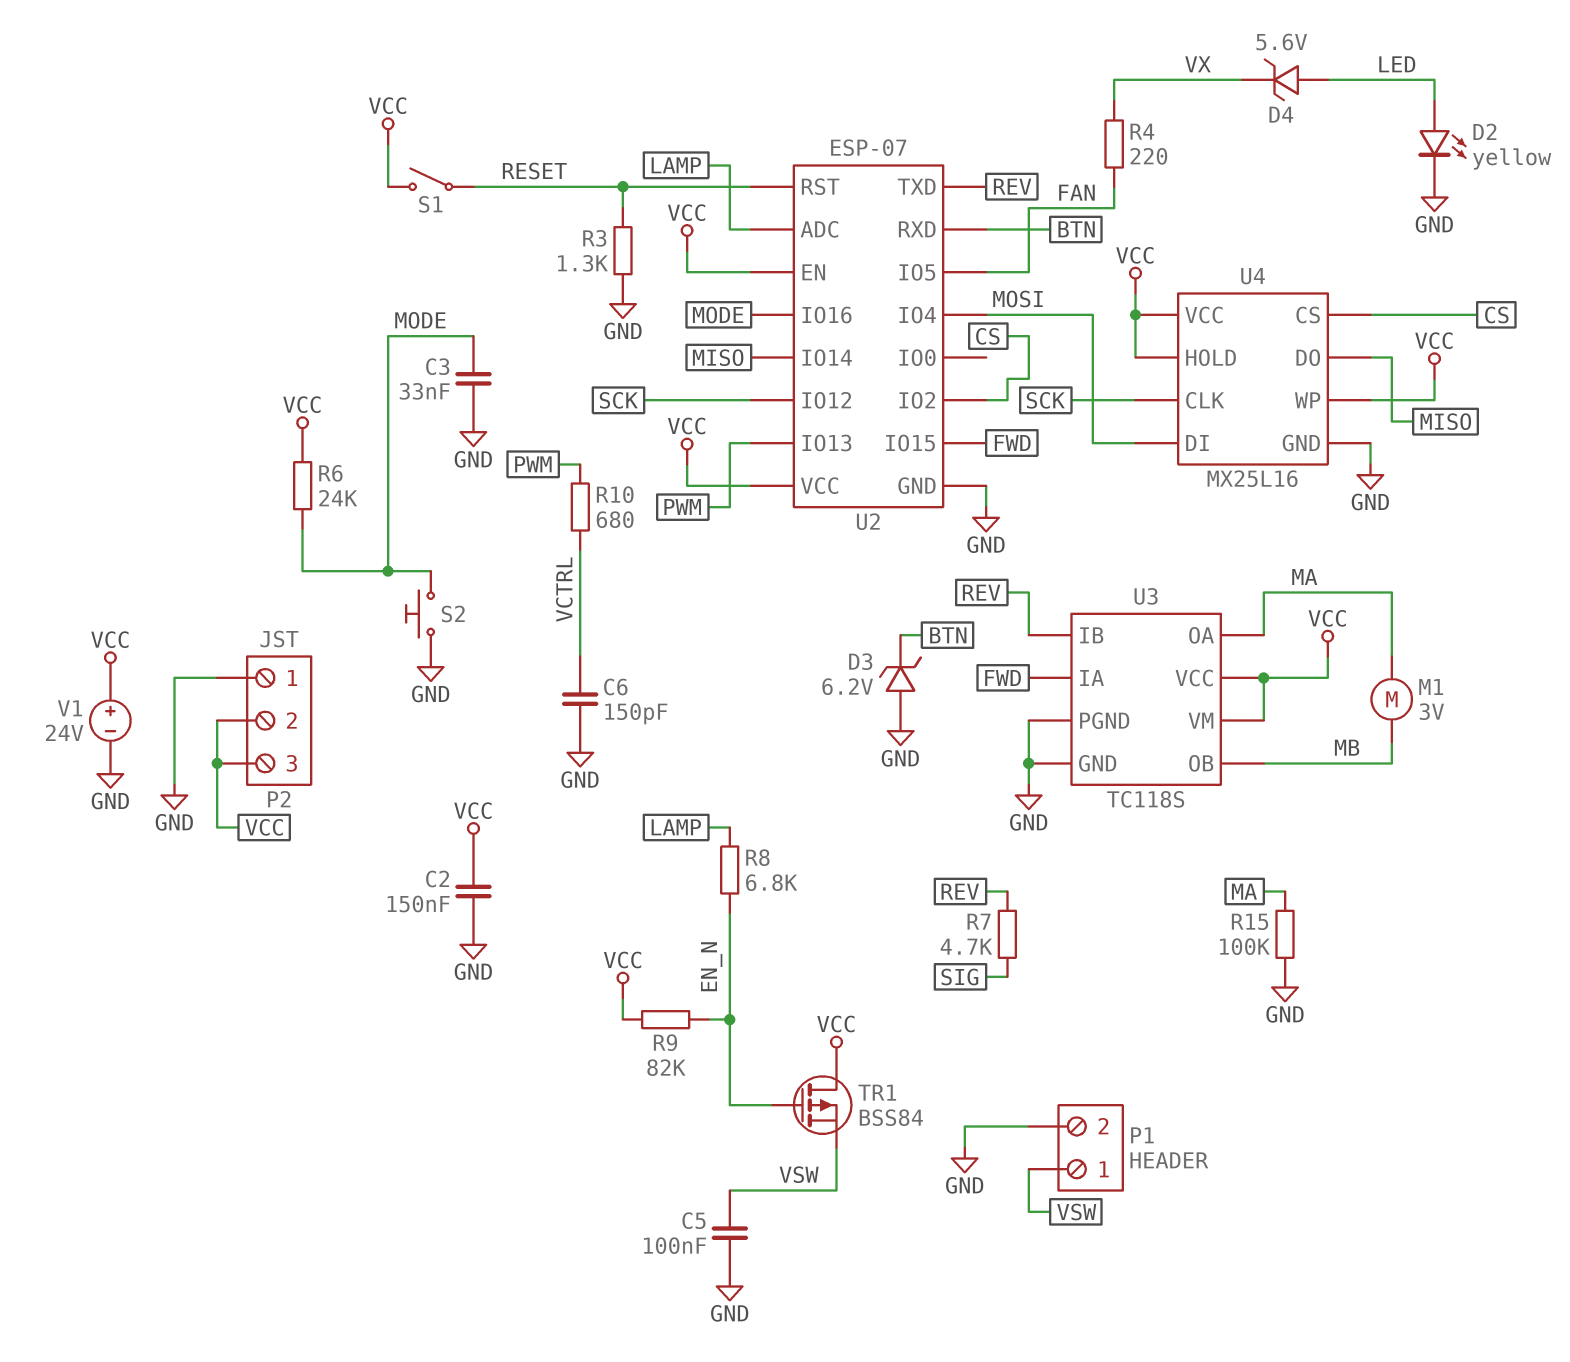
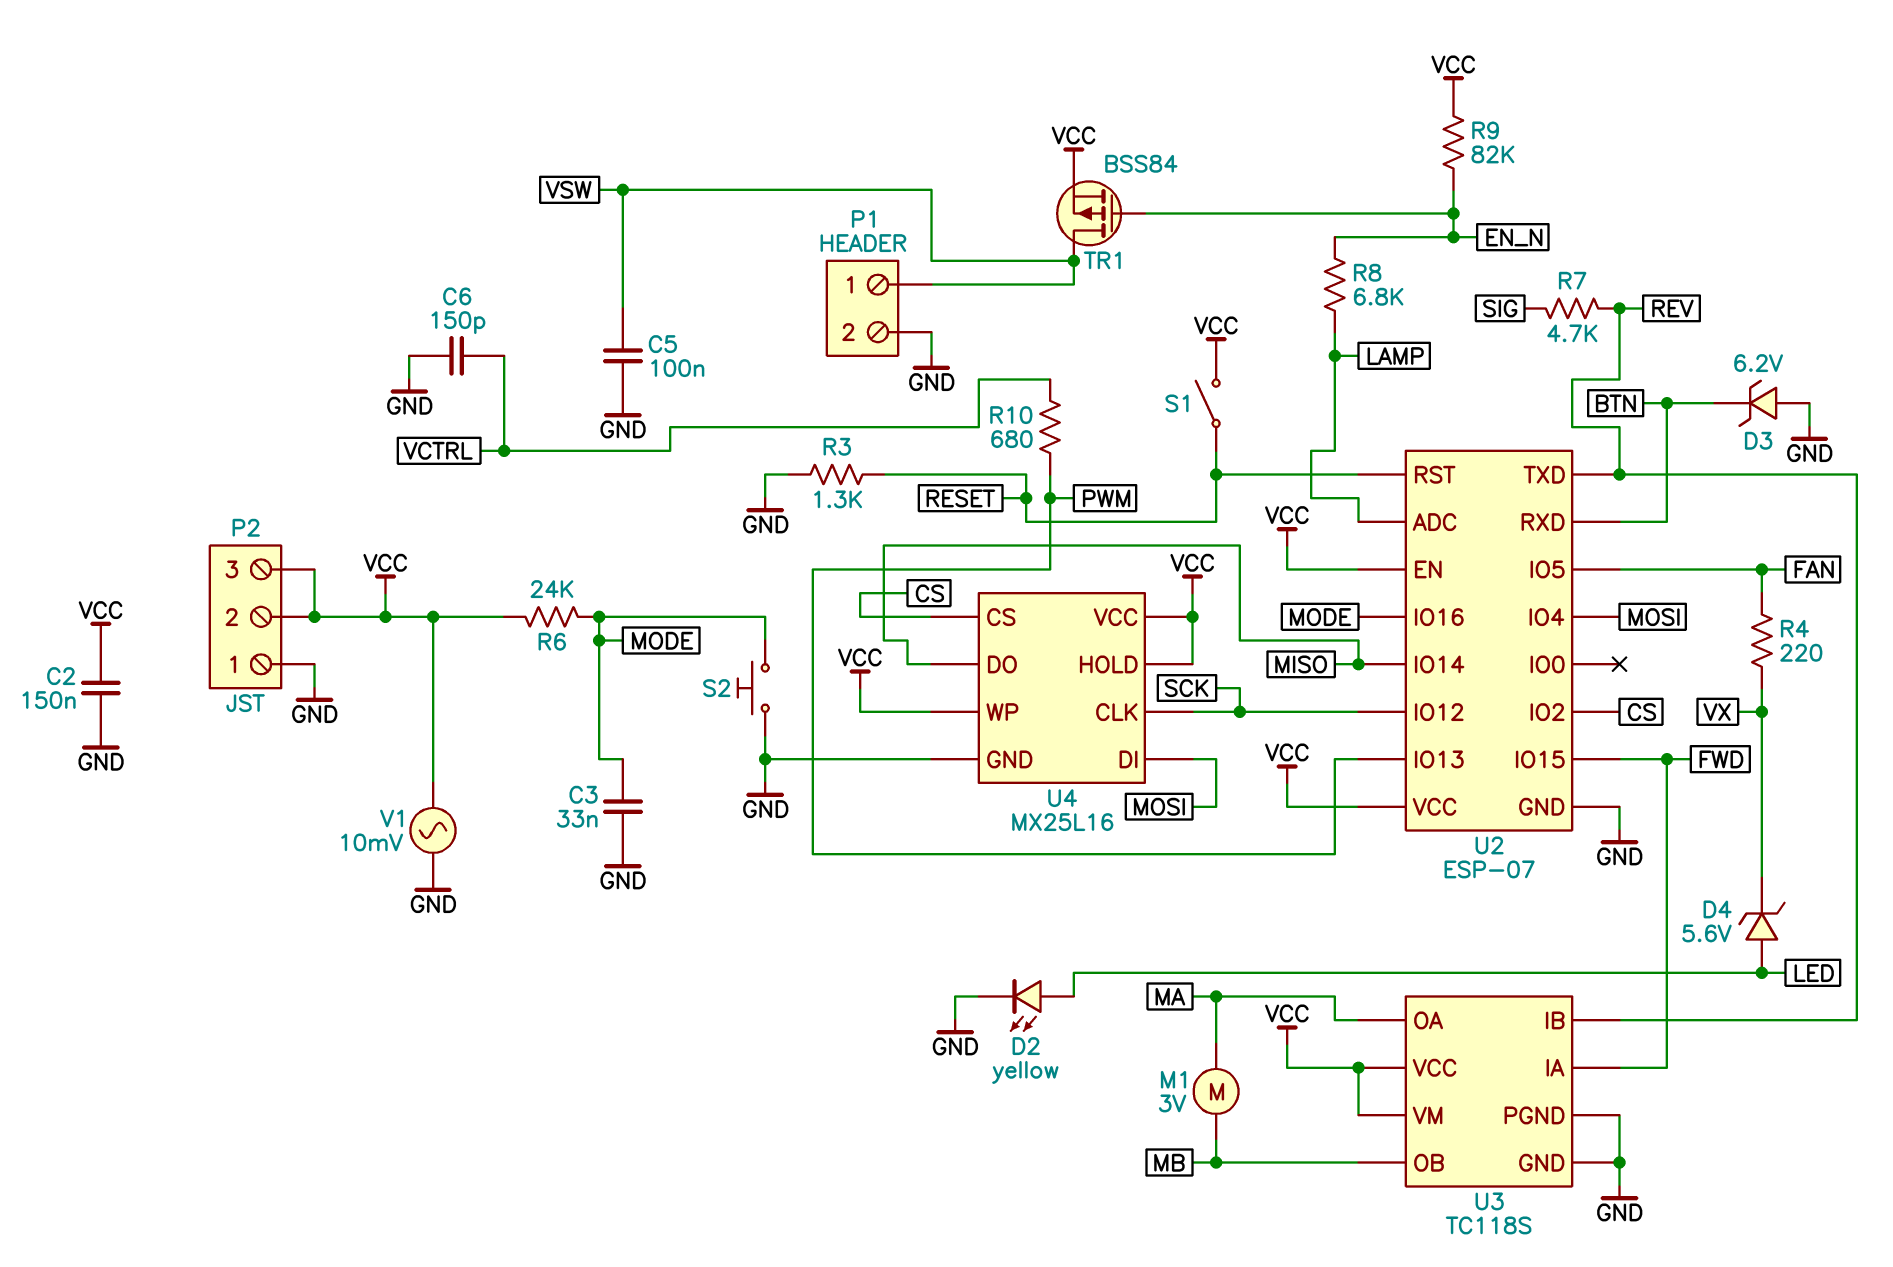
R15: 100k (GND, MA) -> none
TR1: PMOS BSS84 (G EN_N, D VCC, S VSW) -> PMOS BSS84 (G EN_N, D VSW, S VCC)
V1: 24V (plus VCC, minus GND) -> AC 10mV (GND, VCC)

